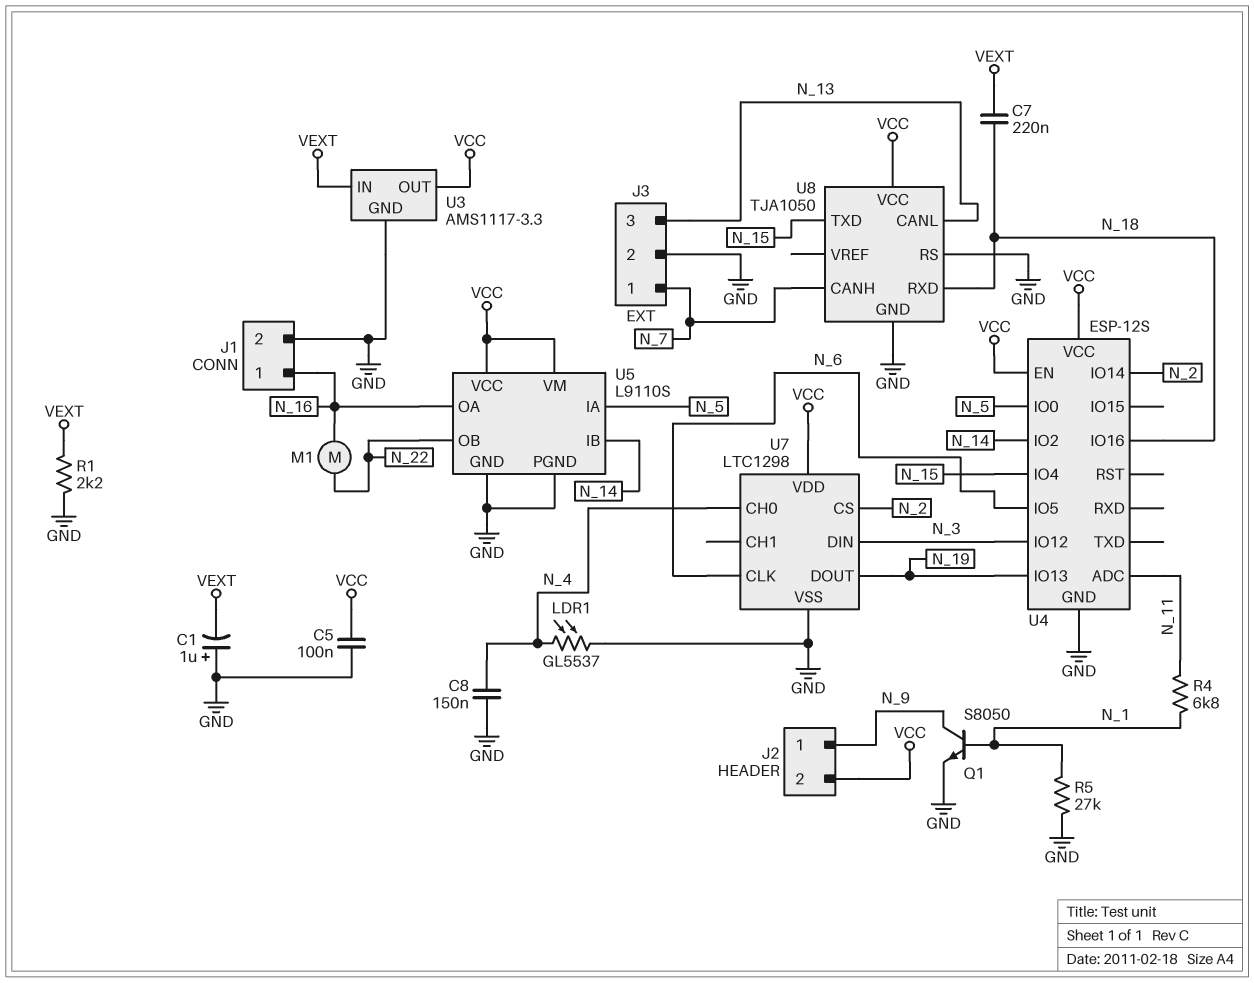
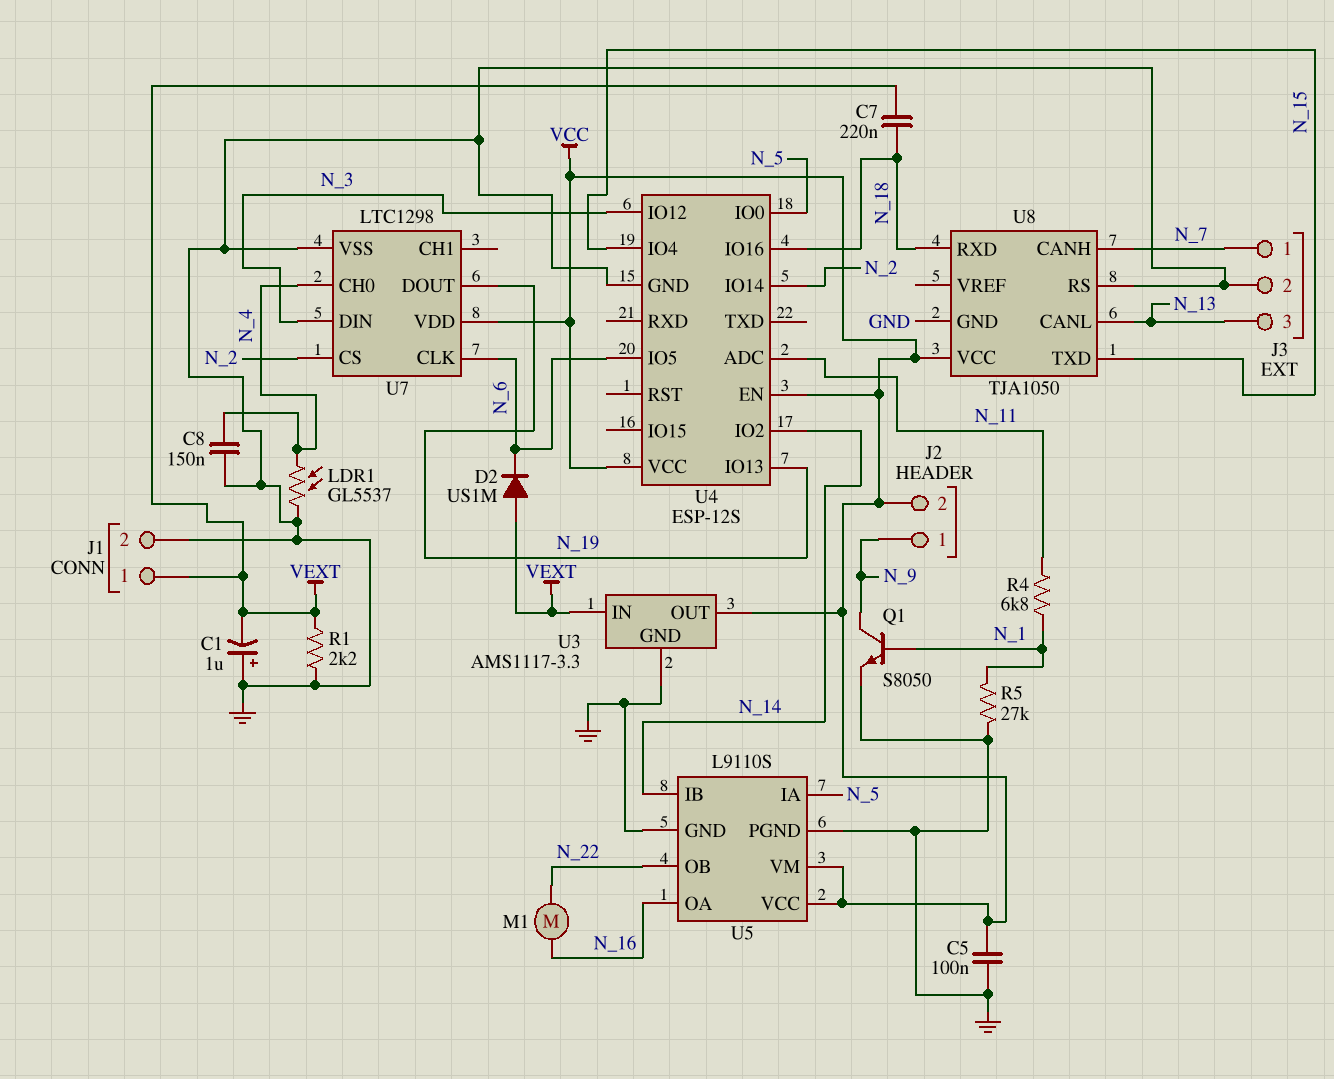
D2: none -> diode US1M (A VEXT, K N_6)
J1 pin 1: N_16 -> VEXT

